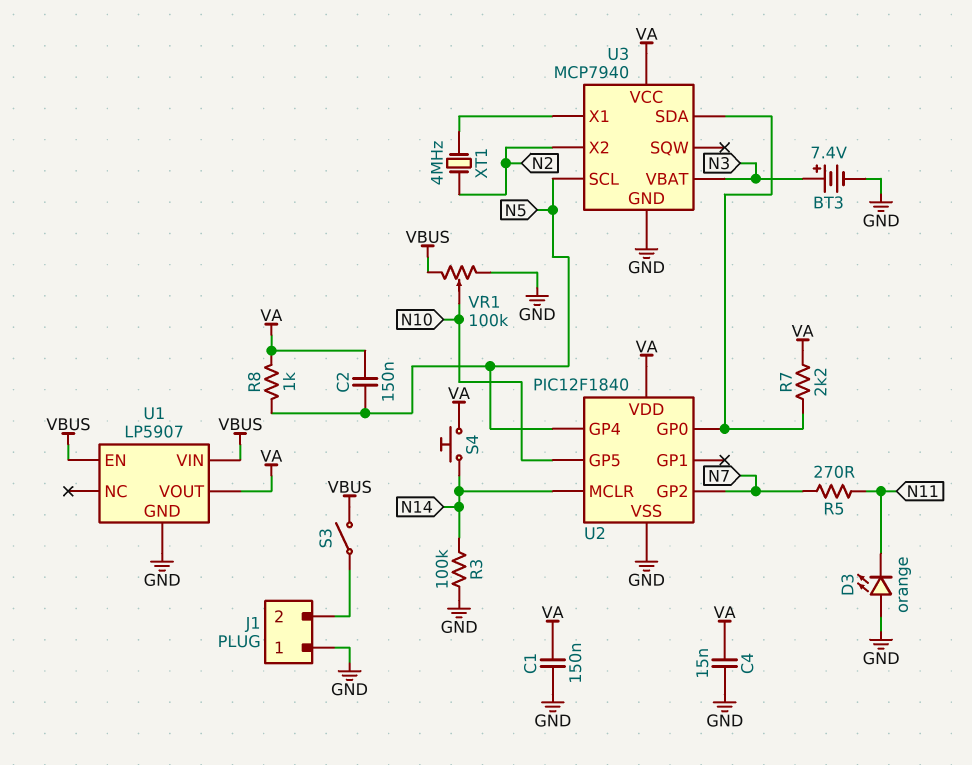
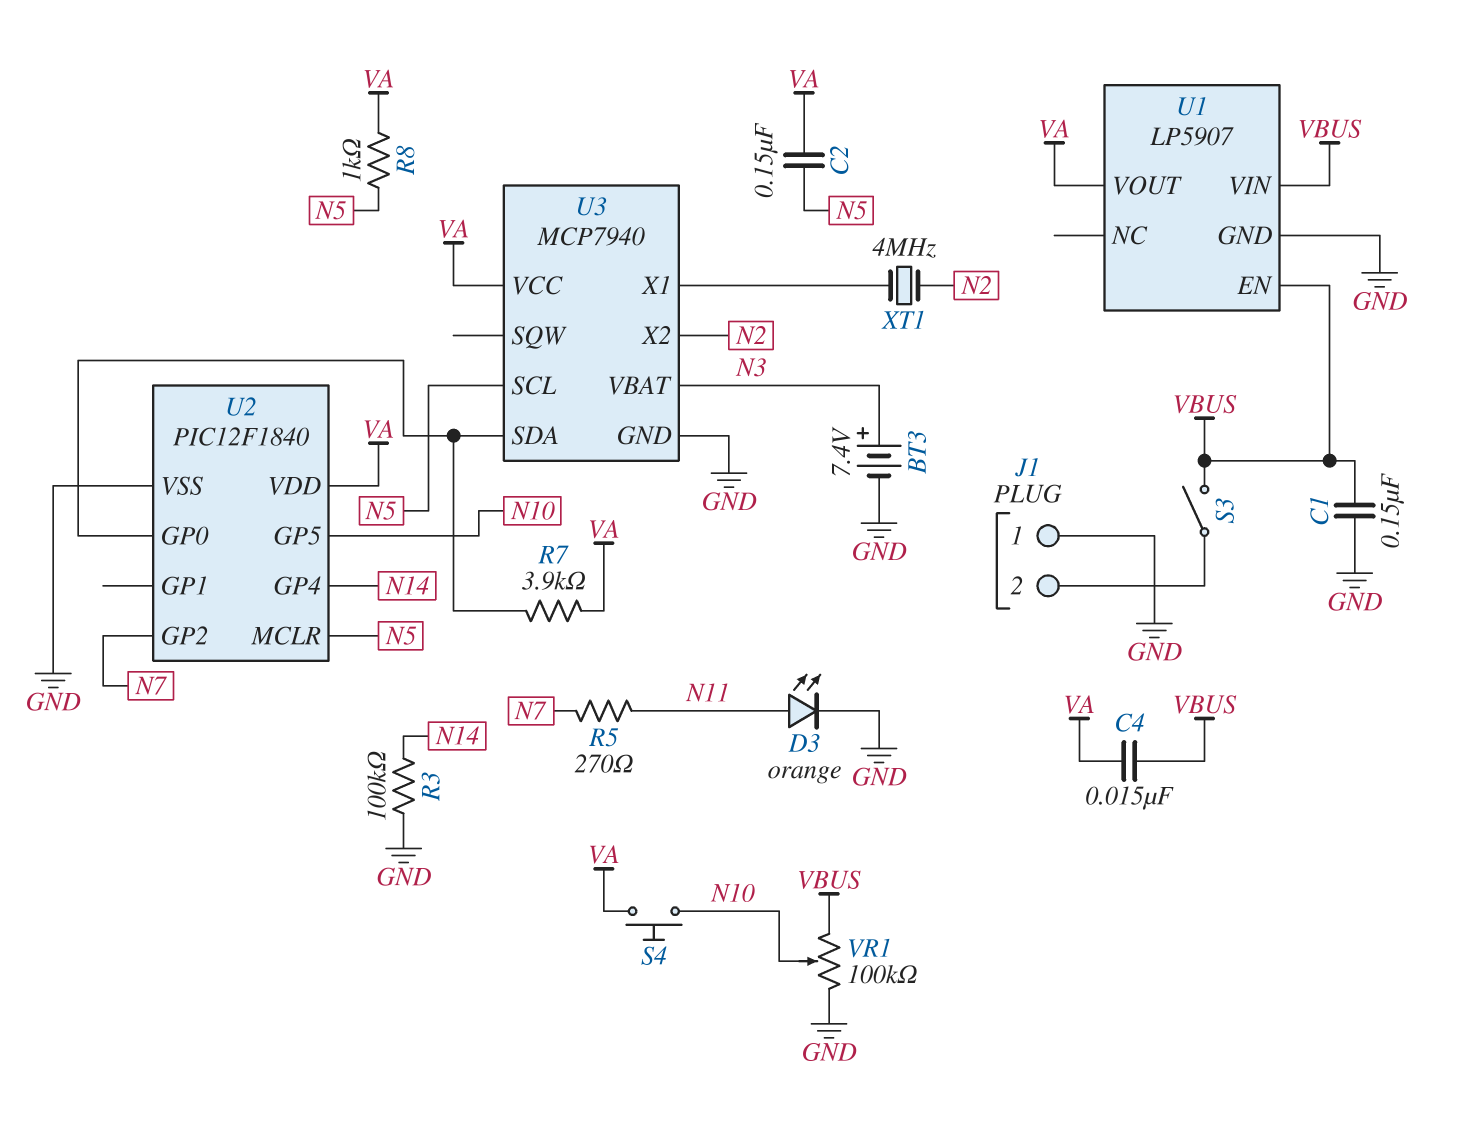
C1: 150nF (GND, VA) -> 150nF (GND, VBUS)
C4: 15nF (GND, VA) -> 15nF (VA, VBUS)
D3: LED orange (A GND, K N11) -> LED orange (A N11, K GND)
R7: 2.2k (U2/GP0, VA) -> 3.9k (U2/GP0, VA)
S4: button (N14, VA) -> button (N10, VA)
U2 pin GP4: N5 -> N14
U2 pin MCLR: N14 -> N5

